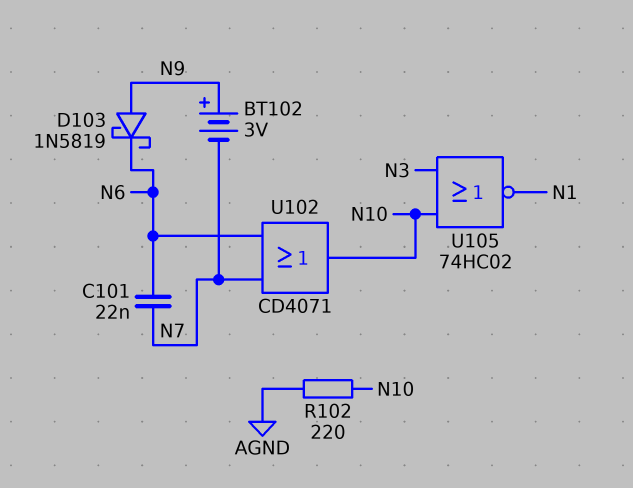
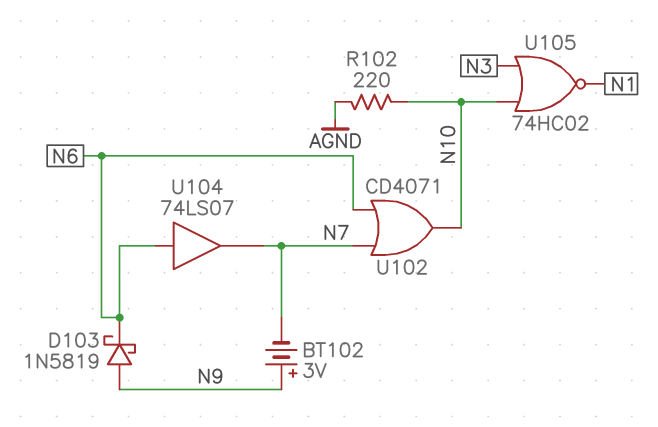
C101: 22nF (N6, N7) -> none
U104: none -> buffer 74LS07 (in N6, out N7)

